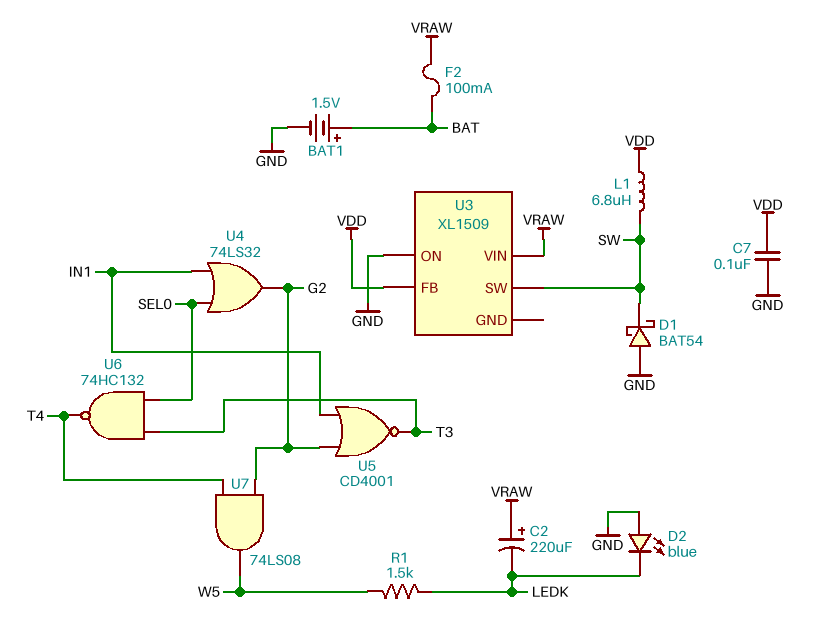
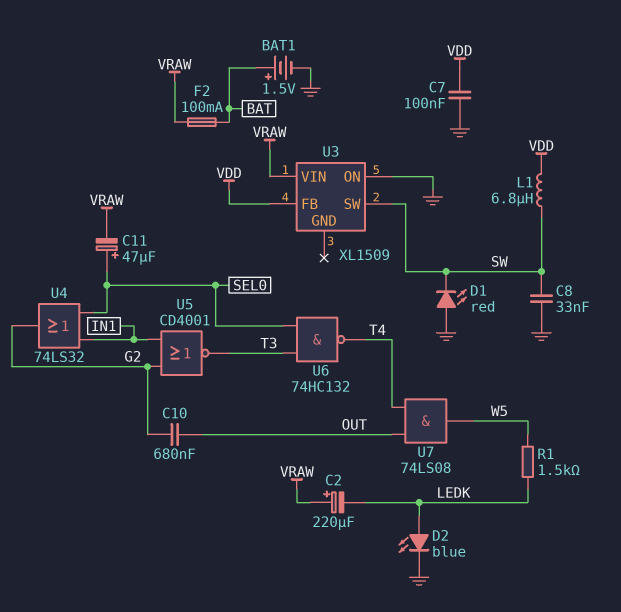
C8: none -> 33nF (GND, SW)
C10: none -> 680nF (G2, OUT)
C11: none -> 47uF (plus SEL0, minus VRAW)
D1: schottky BAT54 (A GND, K SW) -> LED red (A GND, K SW)
D2: LED blue (A GND, K LEDK) -> LED blue (A LEDK, K GND)
U7: AND 74LS08 (in G2, in T4, out W5) -> AND 74LS08 (in OUT, in T4, out W5)

